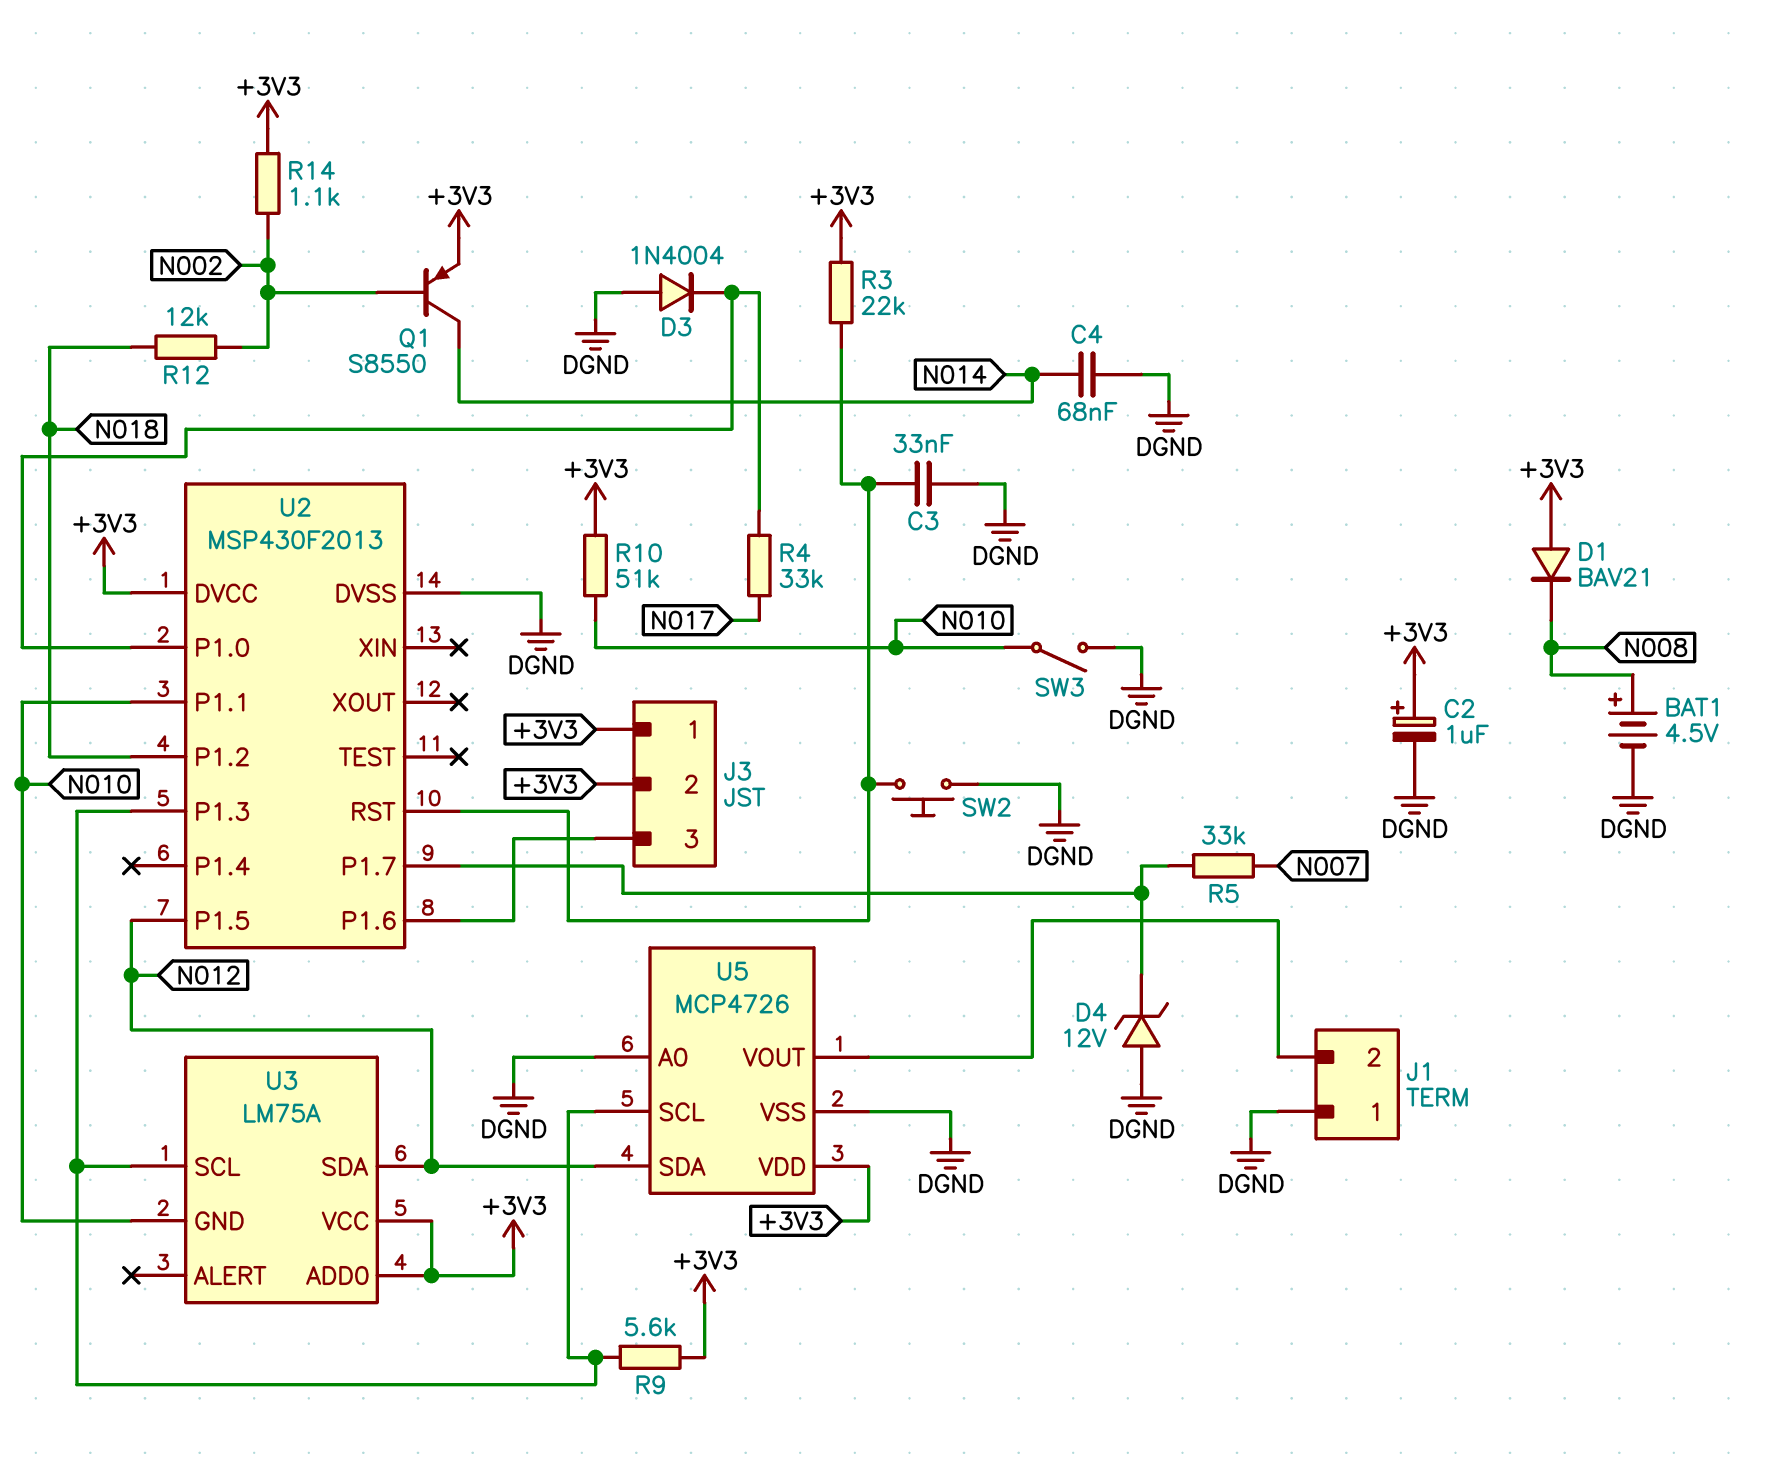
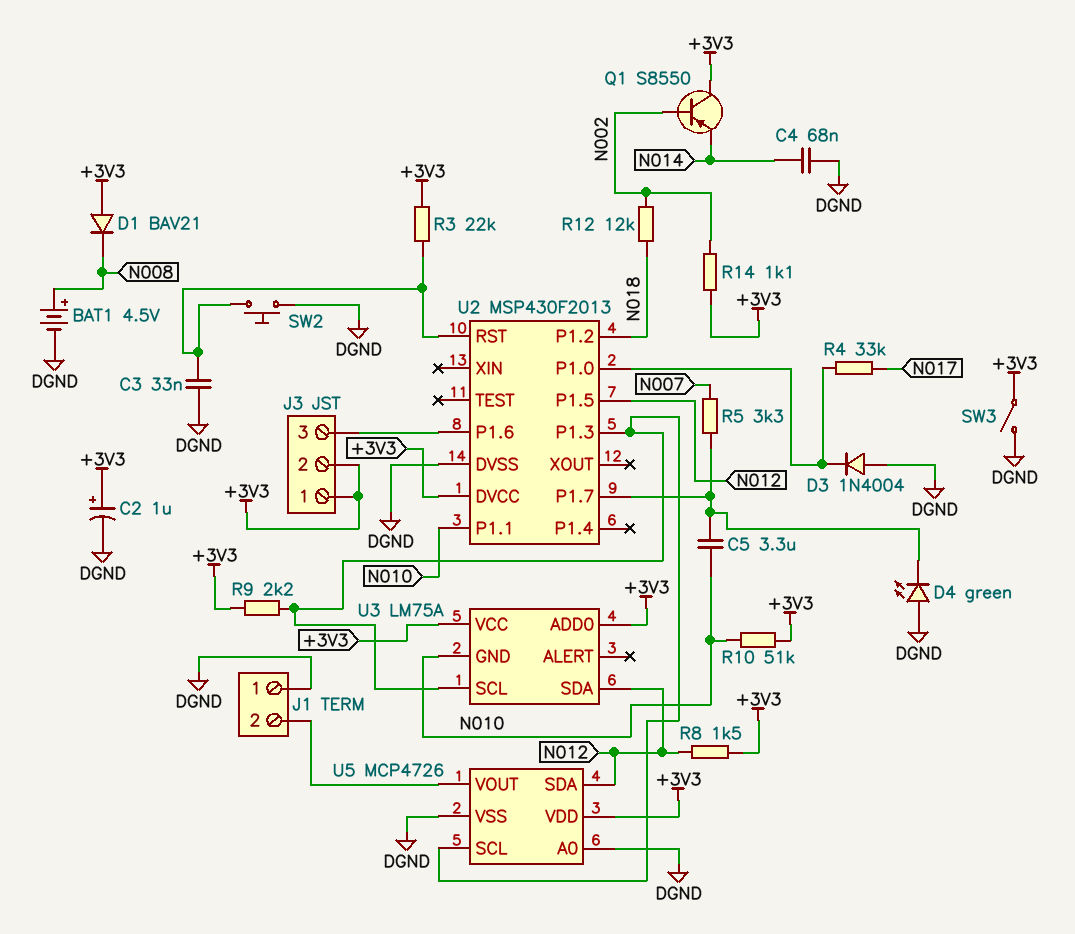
C5: none -> 3.3uF (N010, U2/P1.7)
D4: zener 12V (A DGND, K U2/P1.7) -> LED green (A DGND, K U2/P1.7)
Q1: PNP S8550 (B N002, C N014, E +3V3) -> PNP S8550 (B N002, C +3V3, E N014)
R5: 33k (N007, U2/P1.7) -> 3.3k (N007, U2/P1.7)
R8: none -> 1.5k (+3V3, N012)
R9: 5.6k (+3V3, U2/P1.3) -> 2.2k (+3V3, U2/P1.3)
SW3: switch (DGND, N010) -> switch (+3V3, DGND)

